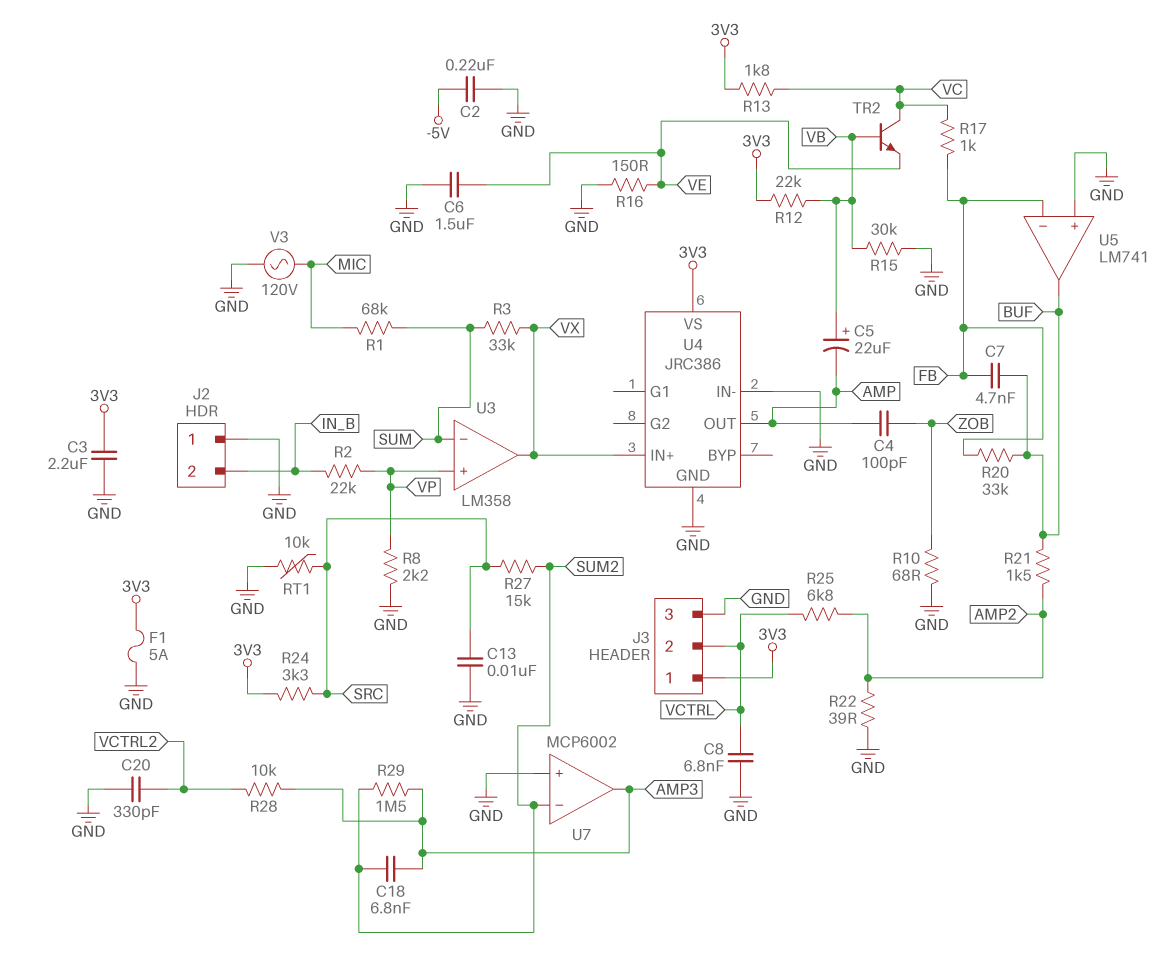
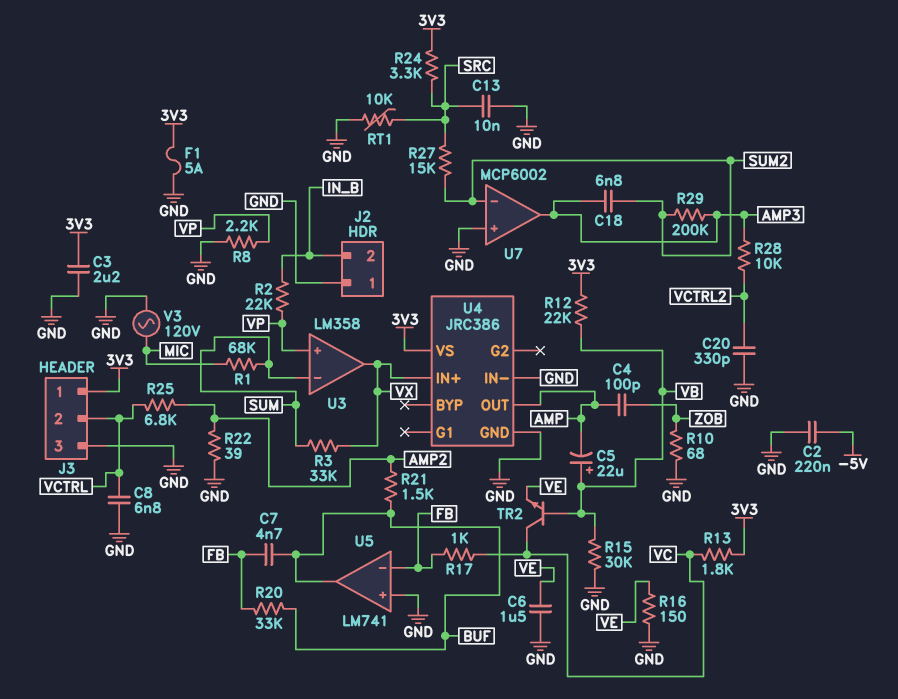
R29: 1.5M (AMP3, SUM2) -> 200k (AMP3, SUM2)

